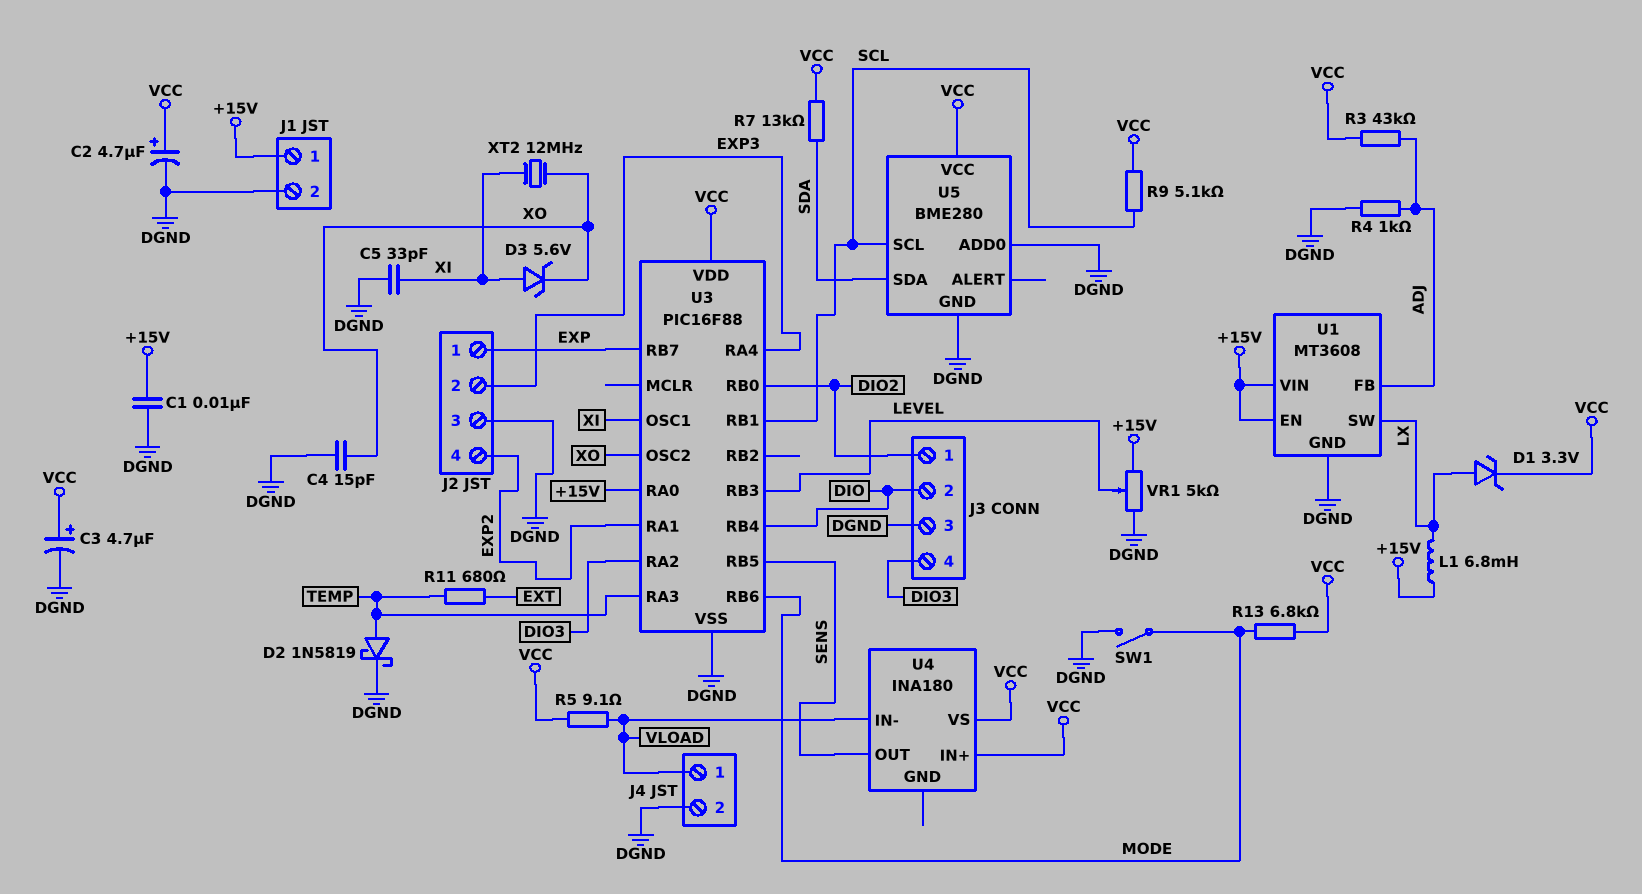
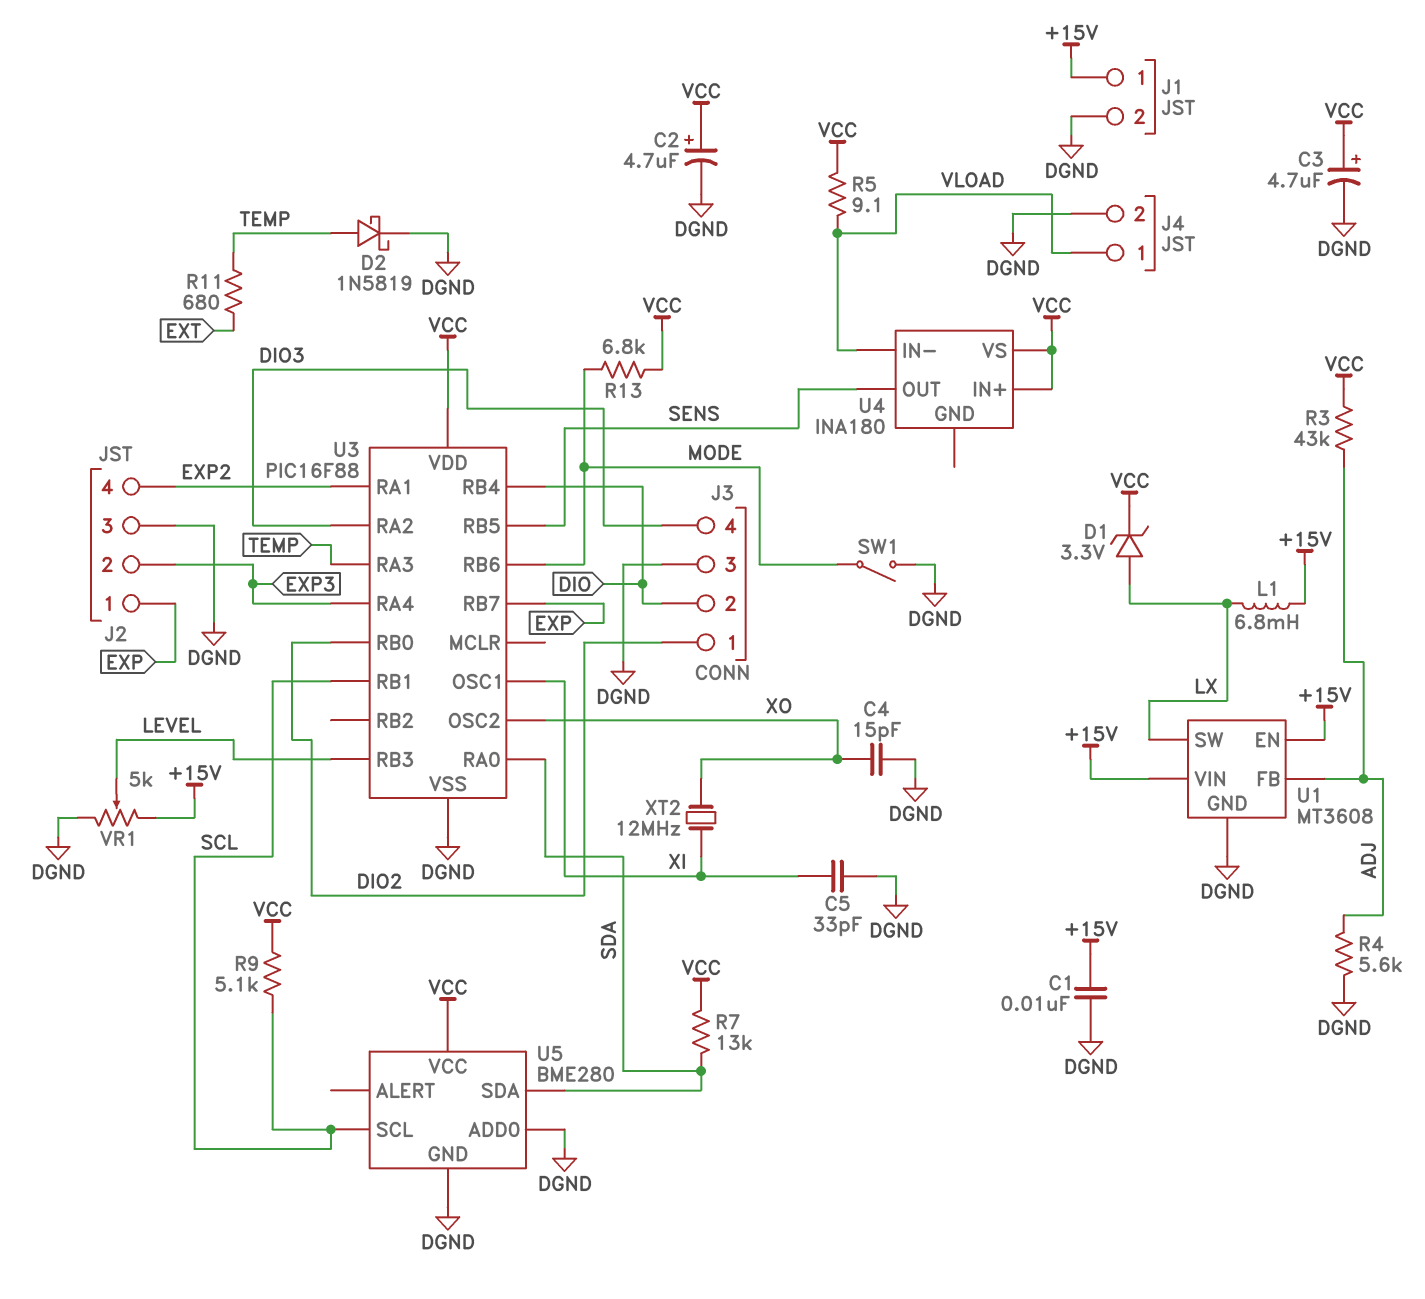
D3: zener 5.6V (A XI, K XO) -> none
R4: 1k (ADJ, DGND) -> 5.6k (ADJ, DGND)
U3 pin RA0: +15V -> SDA

